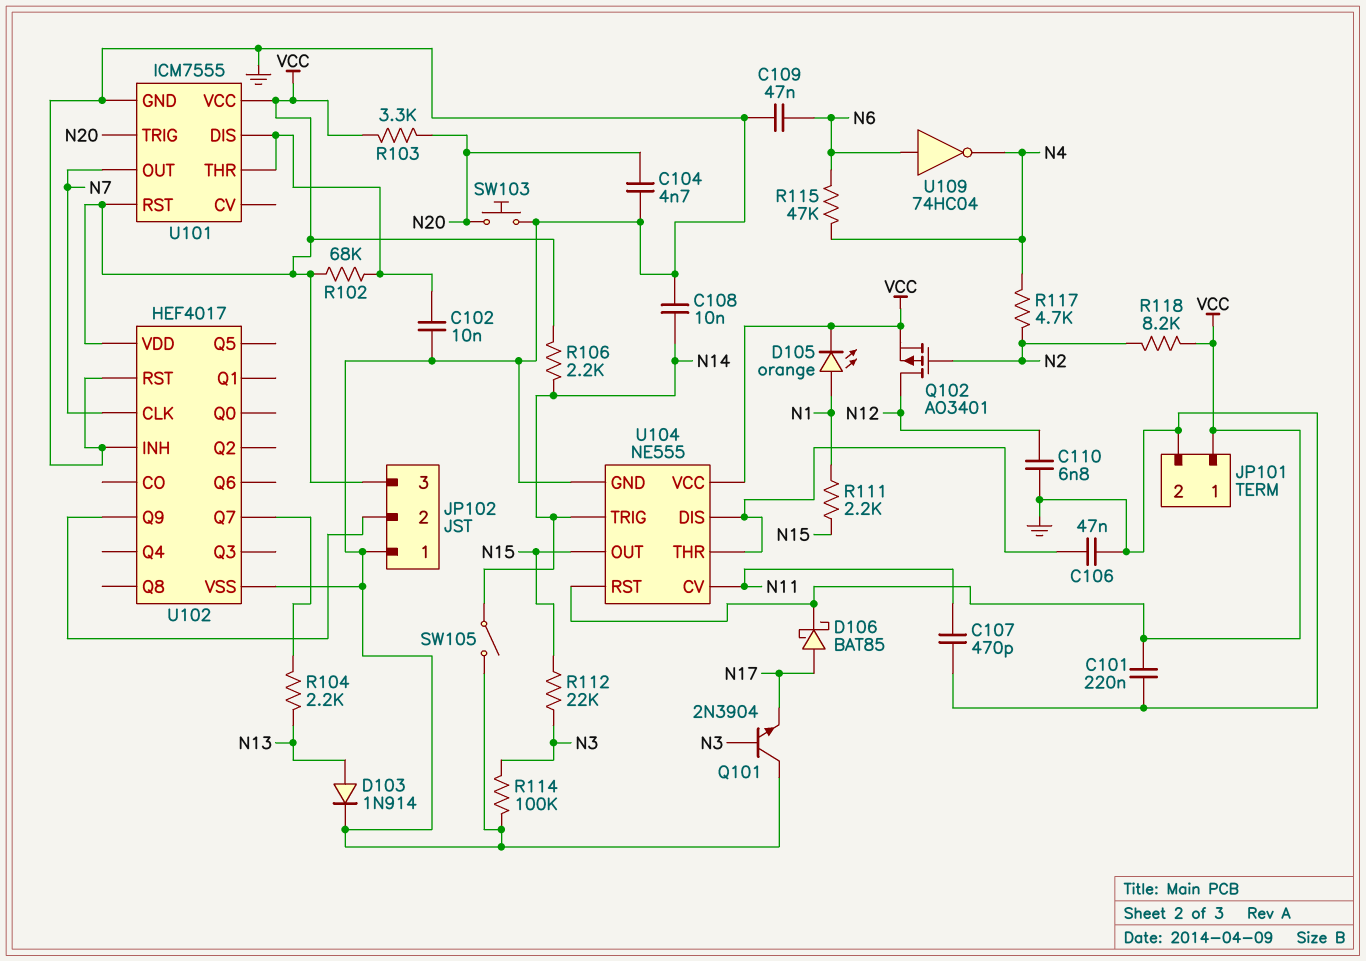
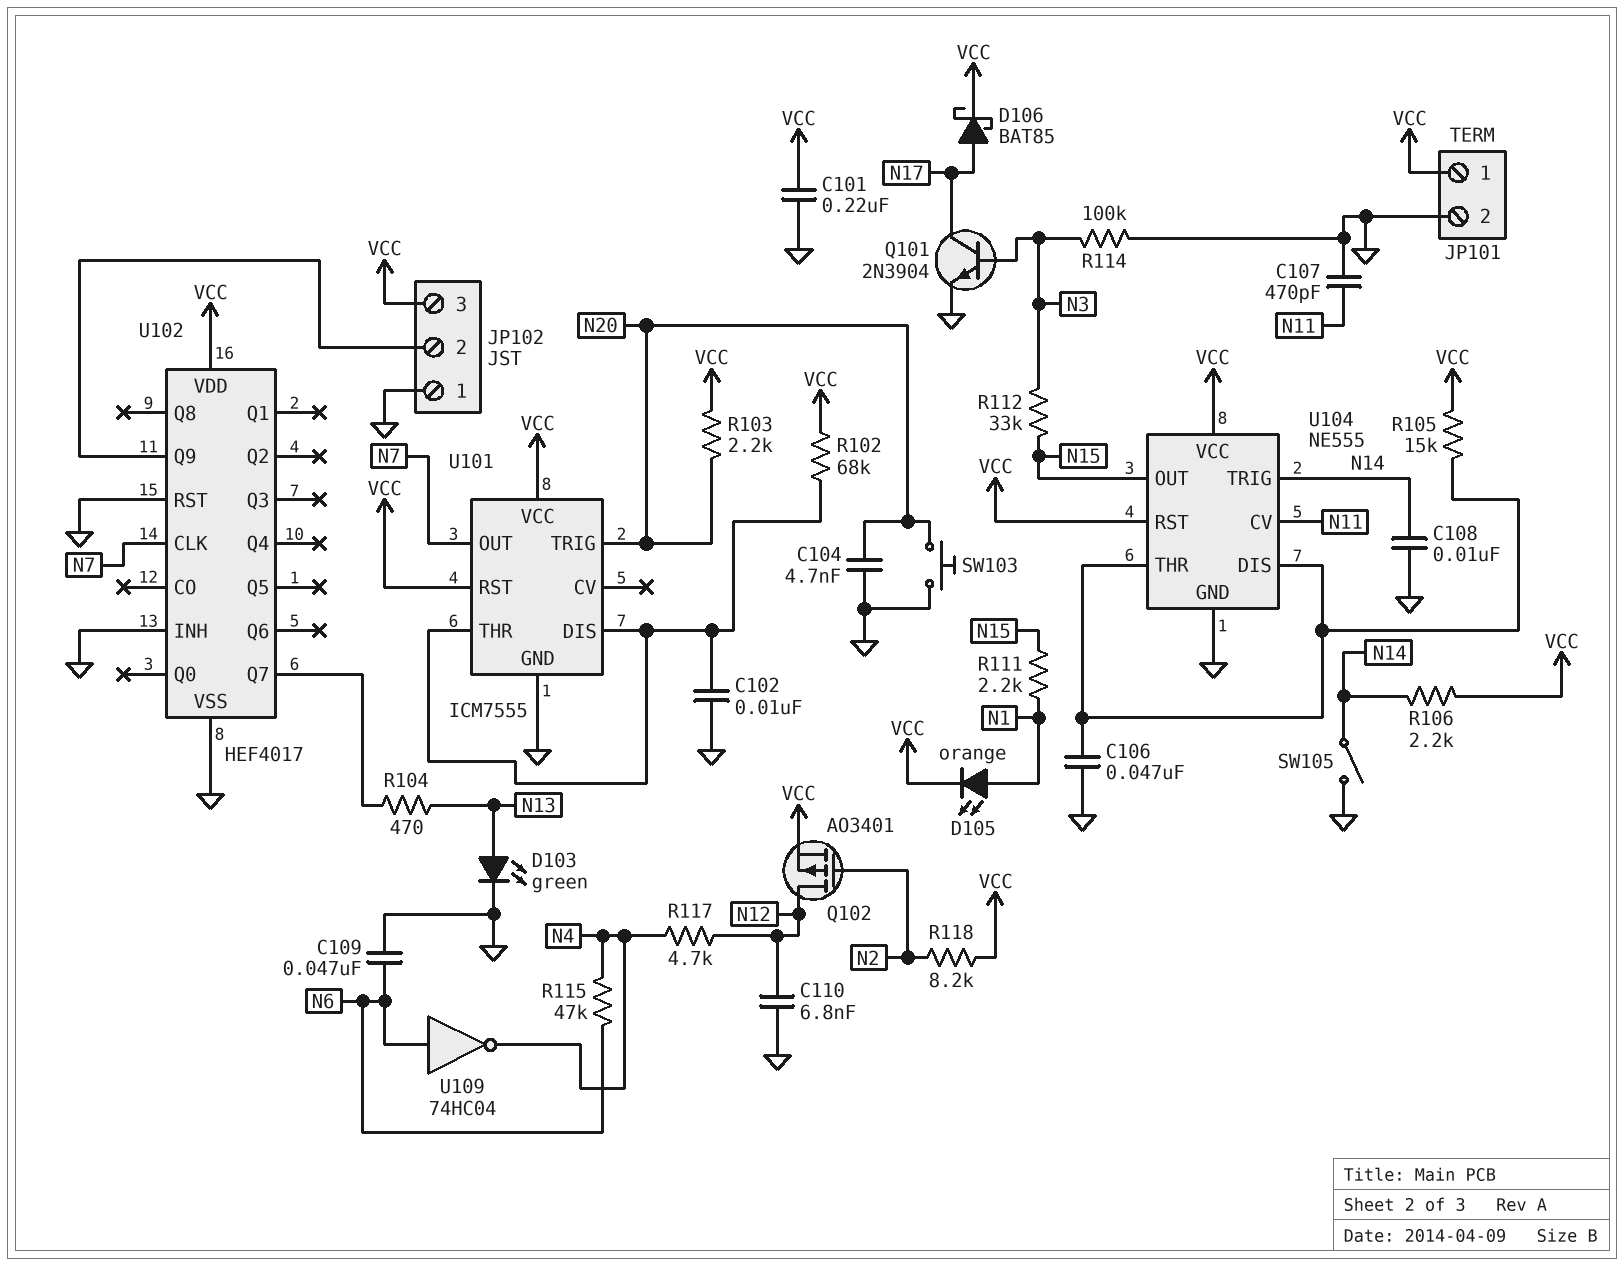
D103: diode 1N914 (A N13, K GND) -> LED green (A N13, K GND)
Q101: NPN 2N3904 (B N3, C GND, E N17) -> NPN 2N3904 (B N3, C N17, E GND)
R103: 3.3k (N20, VCC) -> 2.2k (N20, VCC)
R104: 2.2k (N13, U102/Q7) -> 470 (N13, U102/Q7)
R105: none -> 15k (U104/DIS, VCC)
R112: 22k (N3, N15) -> 33k (N3, N15)
R117: 4.7k (N2, N4) -> 4.7k (N4, N12)

